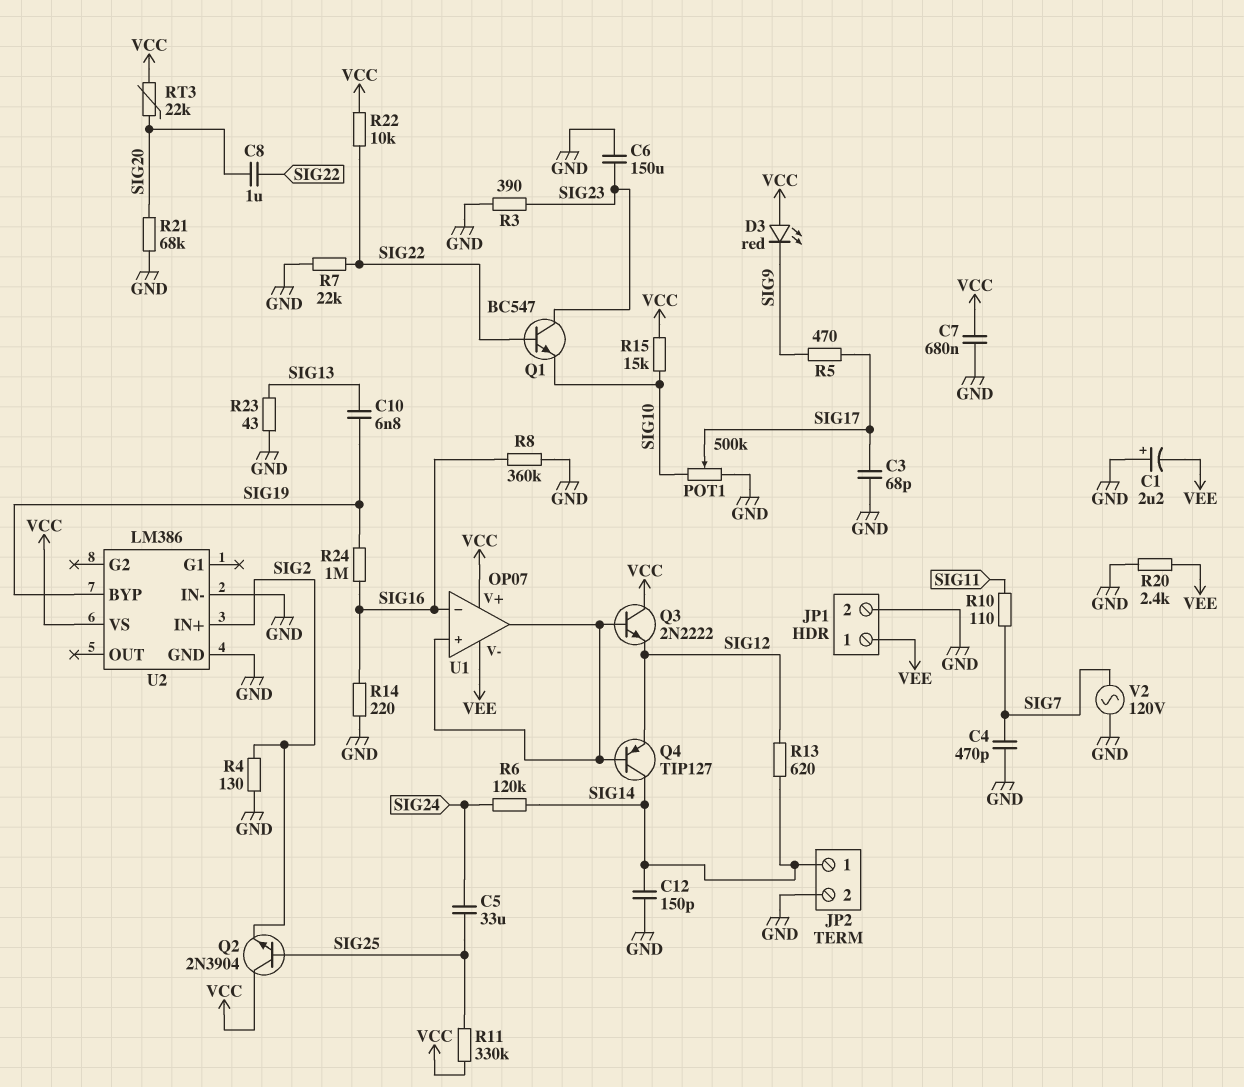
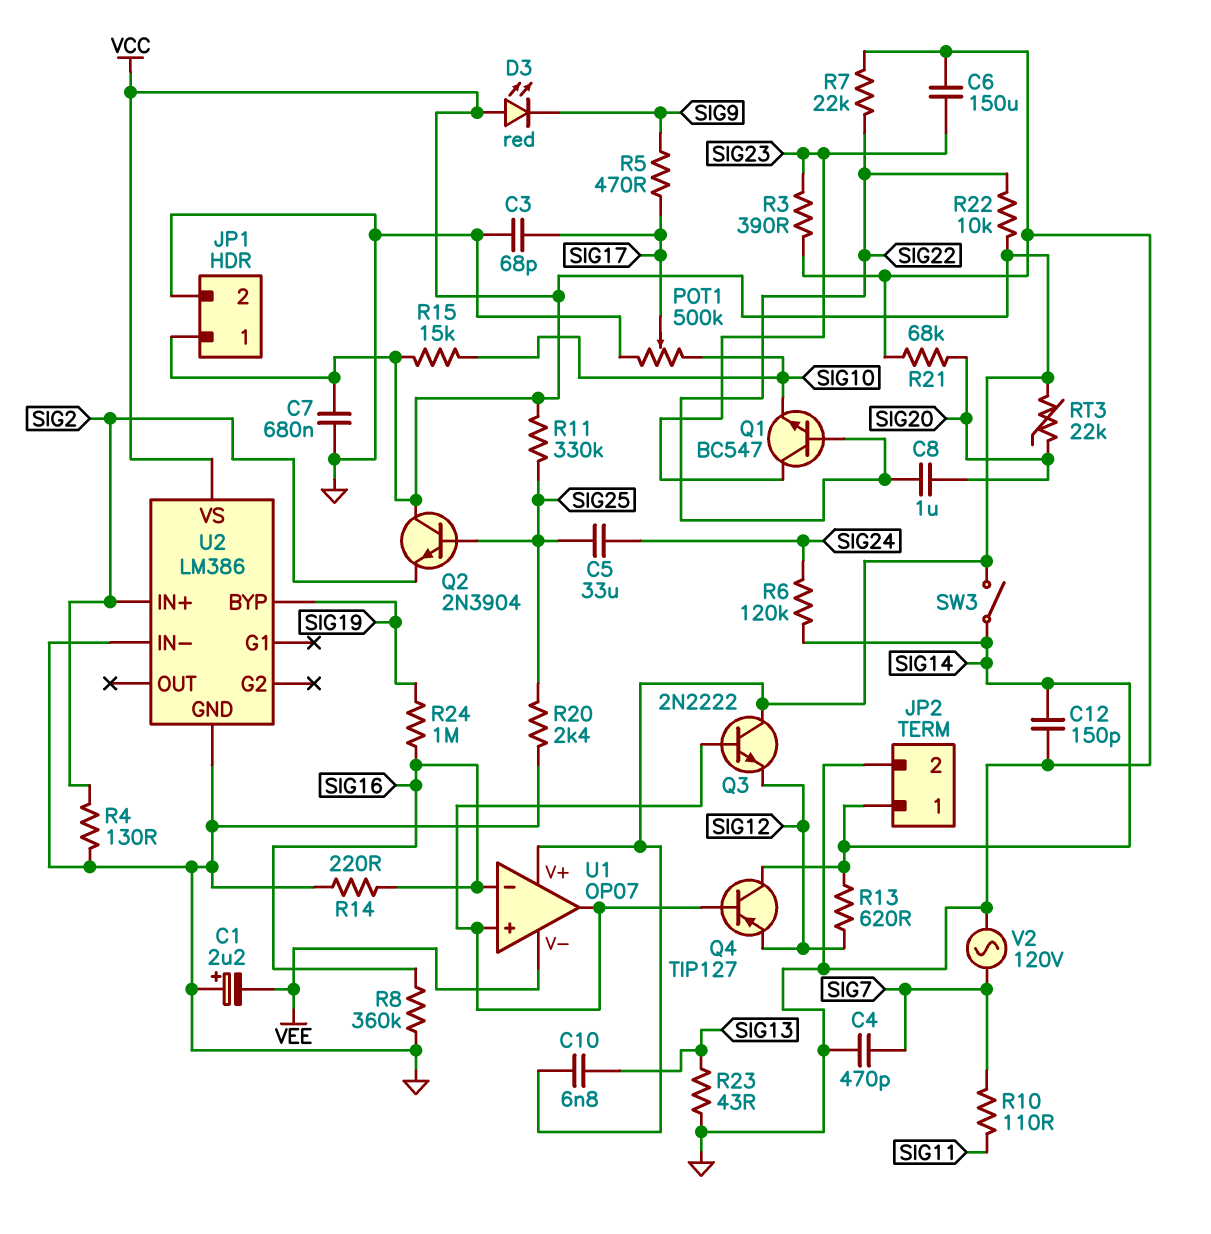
C10: 6.8nF (SIG13, SIG19) -> 6.8nF (SIG13, VCC)
JP1 pin 1: VEE -> VCC
R20: 2.4k (GND, VEE) -> 2.4k (GND, SIG25)
SW3: none -> switch (SIG14, VCC)

